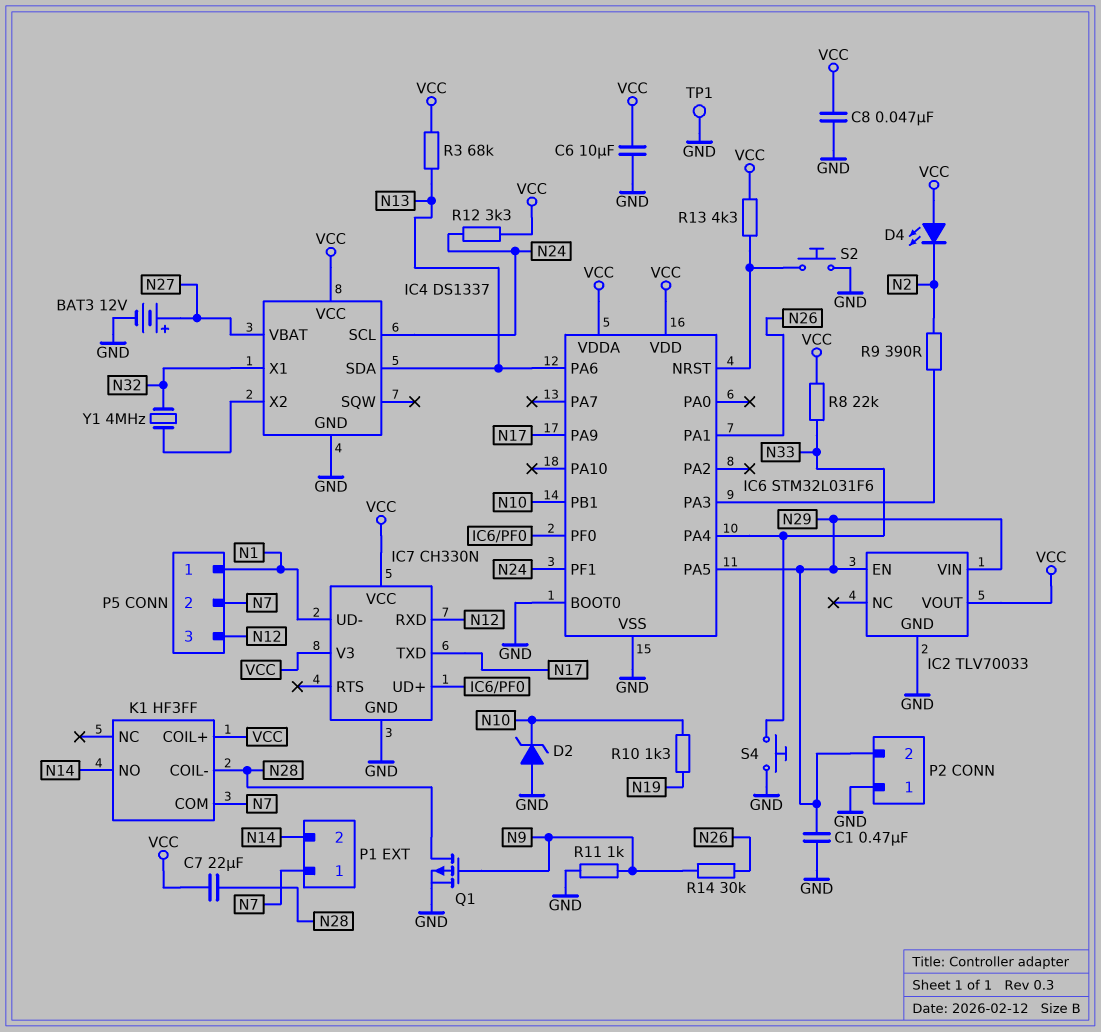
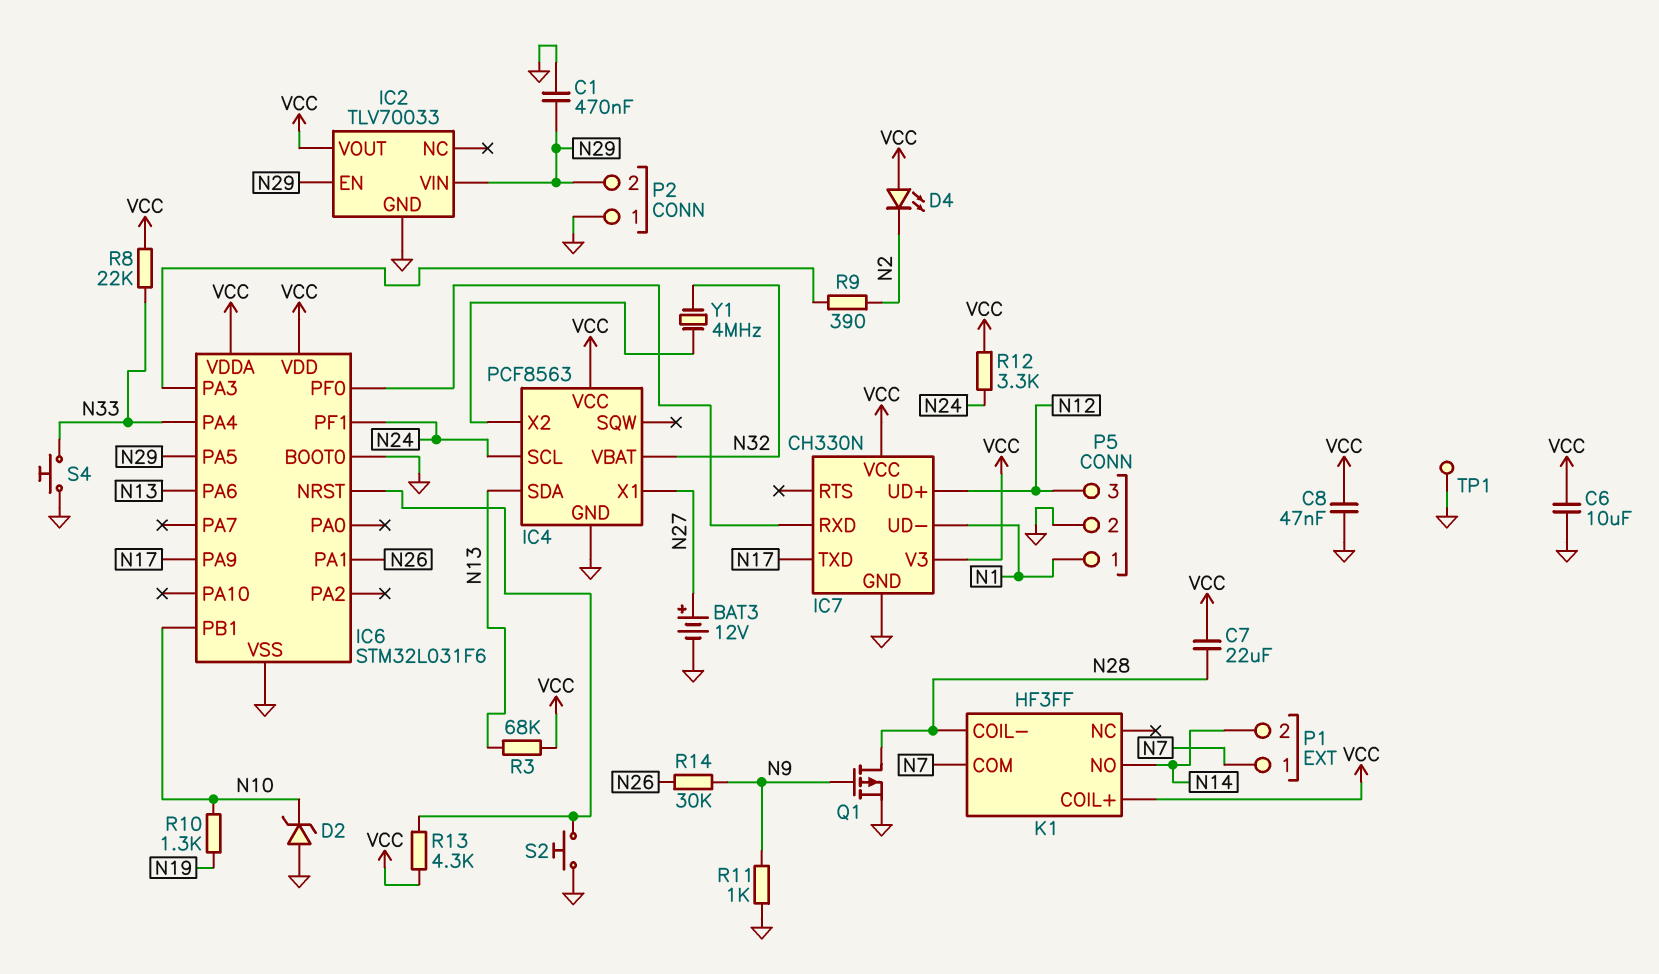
IC4: DS1337 -> PCF8563
IC4 pin VBAT: N27 -> N32
IC4 pin X1: N32 -> N27
IC7 pin RXD: N12 -> IC6/PF0
IC7 pin UD+: IC6/PF0 -> N12
P5 pin 2: N7 -> GND

